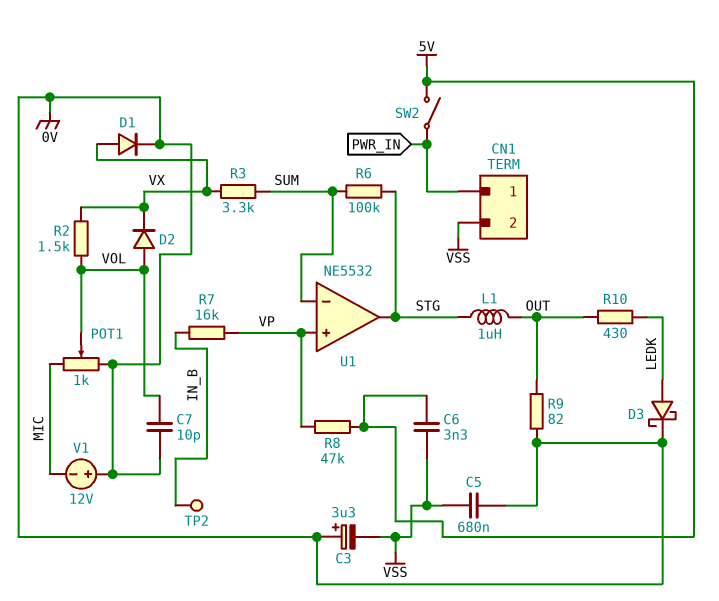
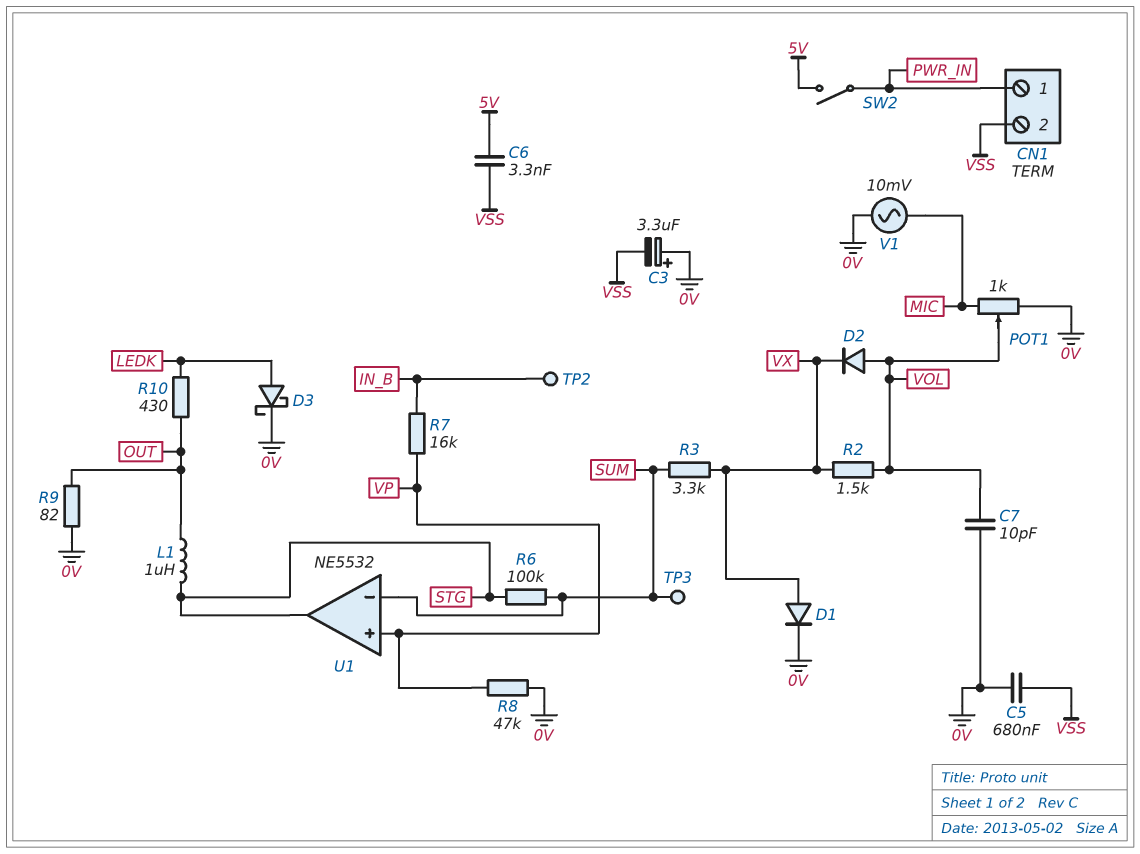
R8: 47k (5V, VP) -> 47k (0V, VP)
TP3: none -> test point (SUM)
V1: 12V (plus 0V, minus MIC) -> AC 10mV (0V, MIC)

